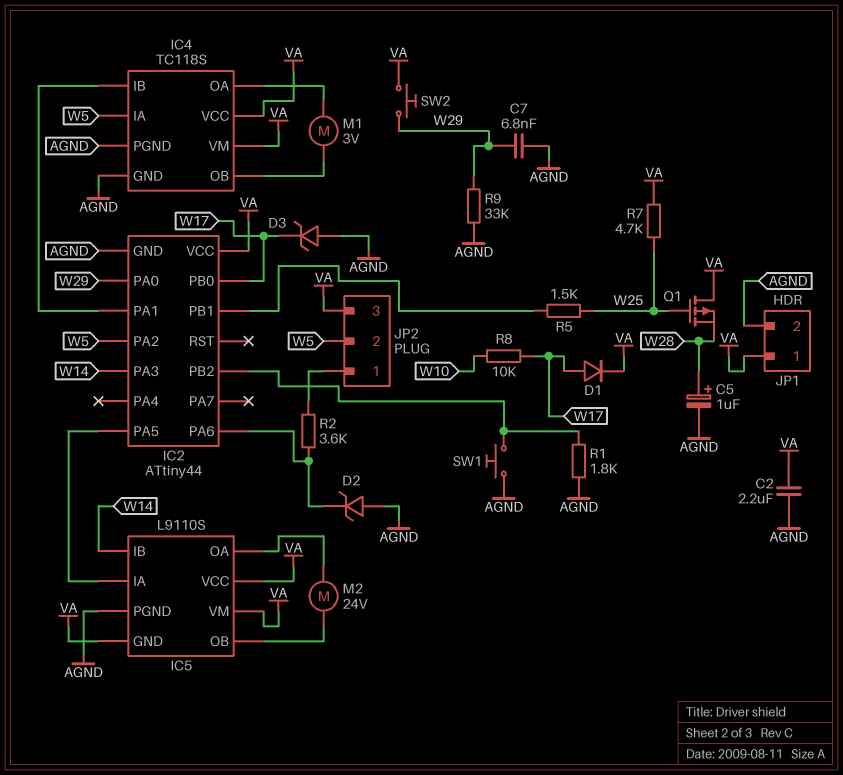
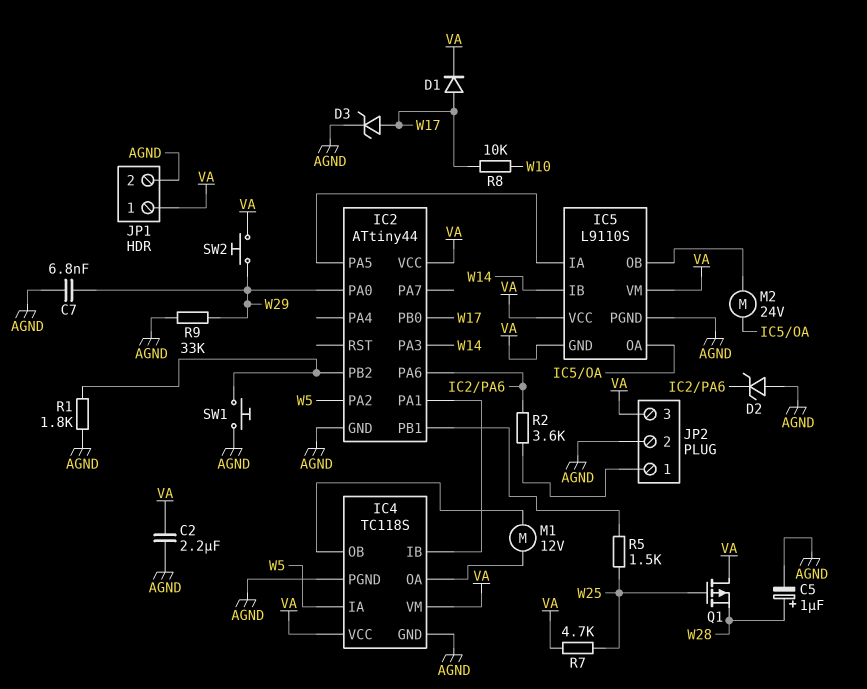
D3: zener (A AGND, K W17) -> zener (A W17, K AGND)
JP2 pin 2: W5 -> AGND
M1: motor 3V (IC4/OA, IC4/OB) -> motor 12V (IC4/OA, IC4/OB)

